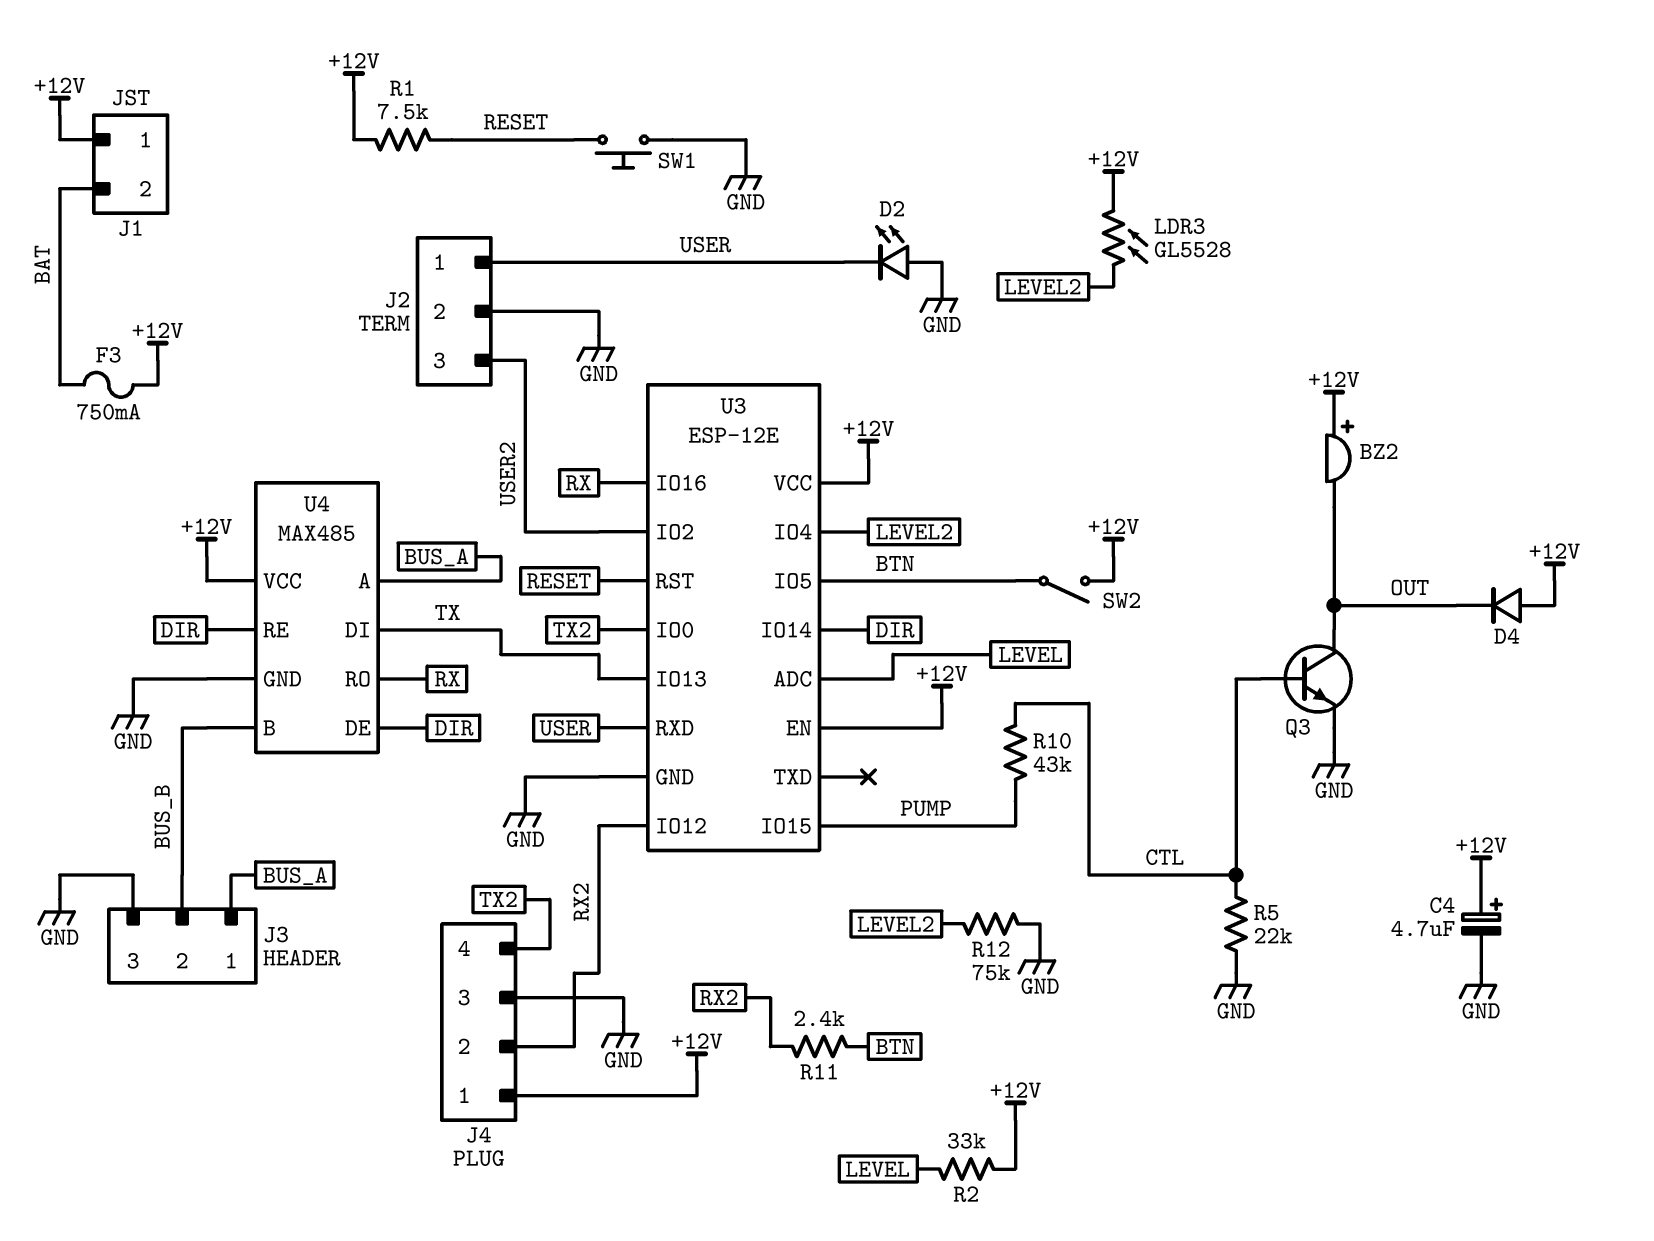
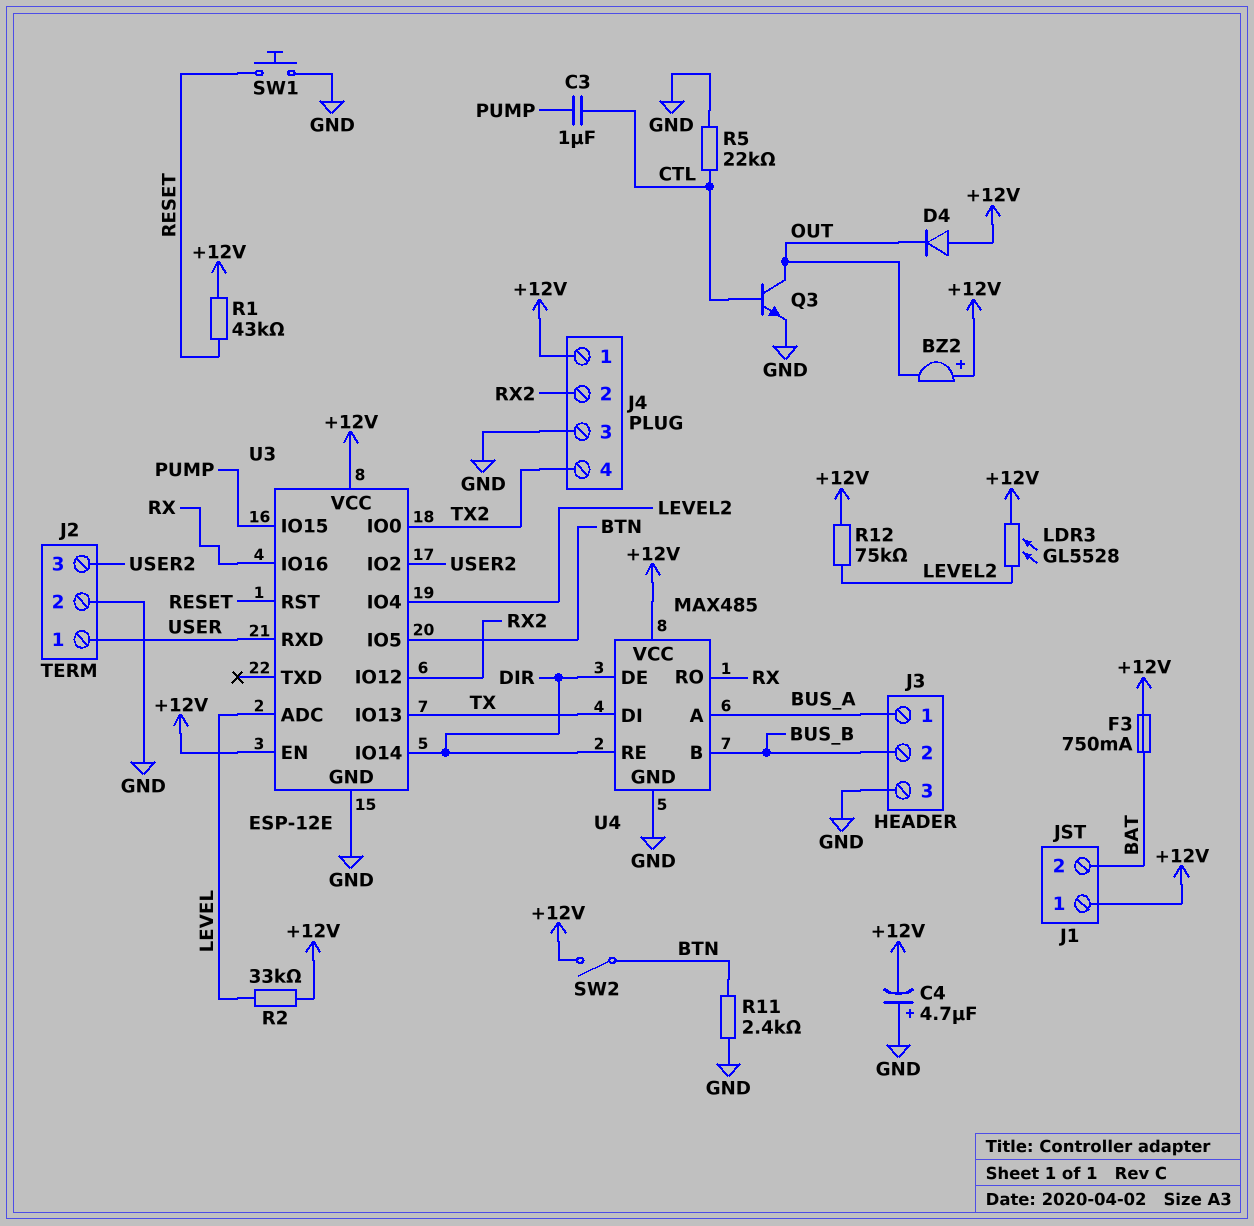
C3: none -> 1uF (CTL, PUMP)
C4: 4.7uF (plus +12V, minus GND) -> 4.7uF (plus GND, minus +12V)
D2: LED (A GND, K USER) -> none
R1: 7.5k (+12V, RESET) -> 43k (+12V, RESET)
R10: 43k (CTL, PUMP) -> none
R11: 2.4k (BTN, RX2) -> 2.4k (BTN, GND)
R12: 75k (GND, LEVEL2) -> 75k (+12V, LEVEL2)

